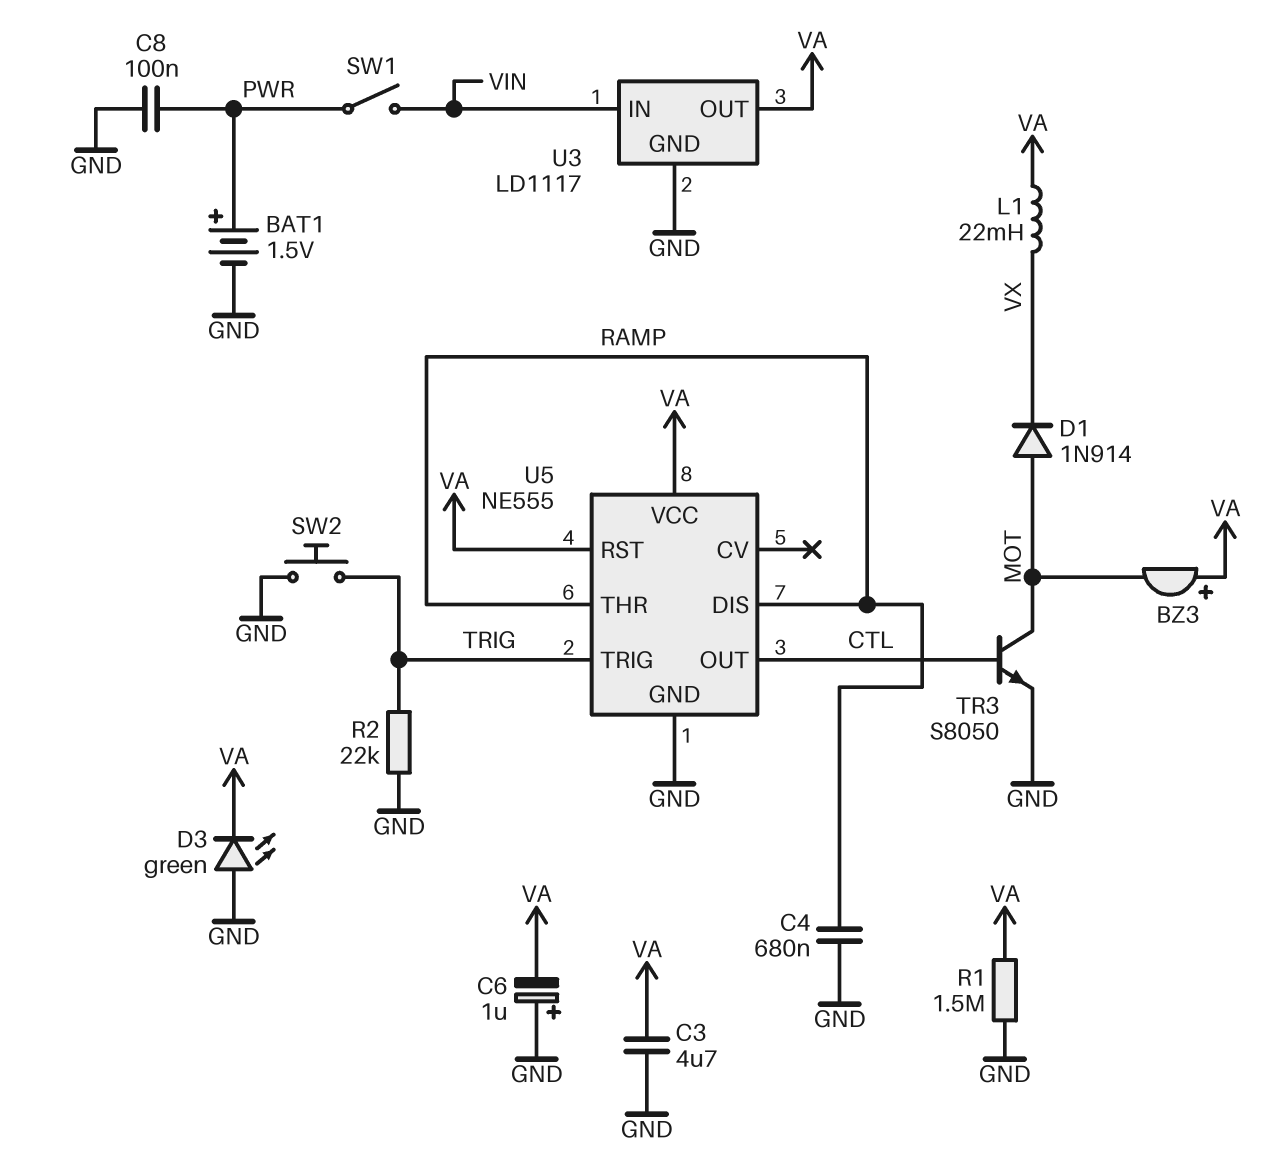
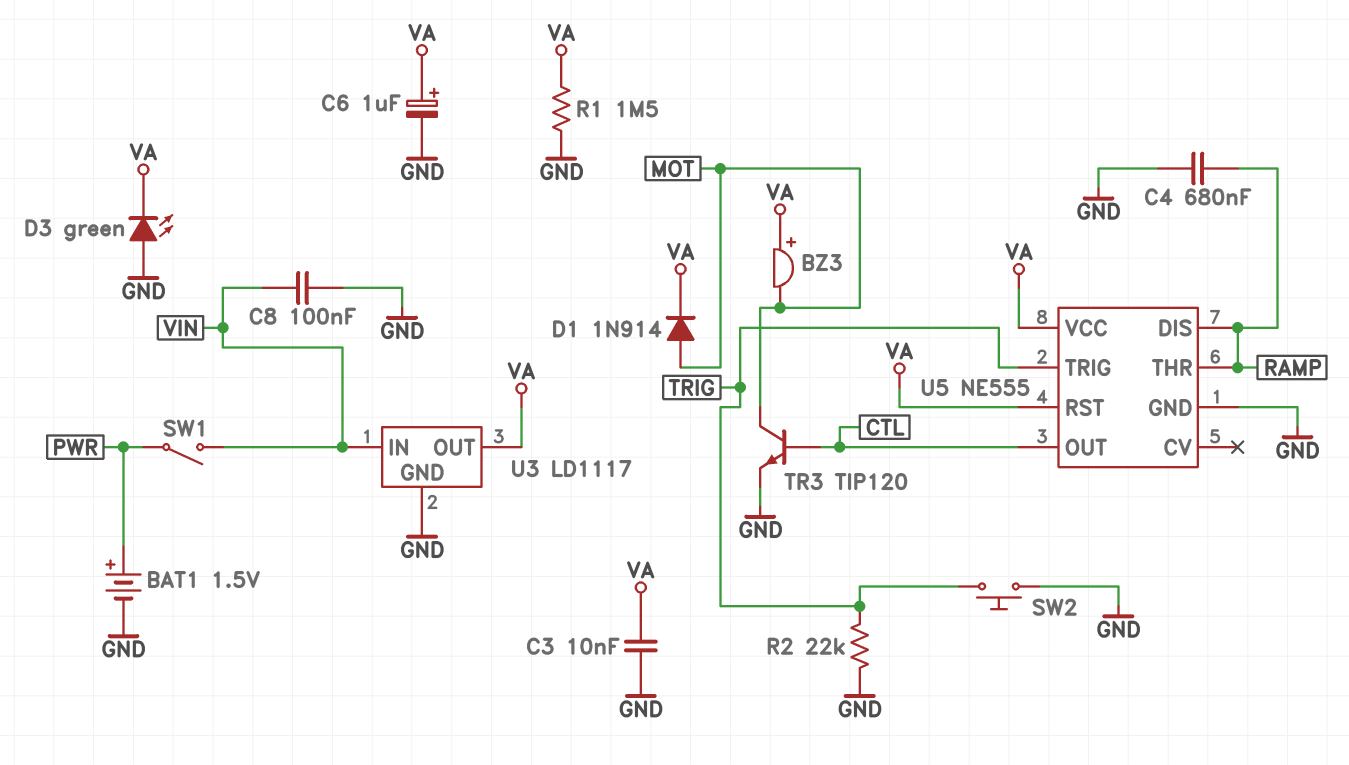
C3: 4.7uF (GND, VA) -> 10nF (GND, VA)
C6: 1uF (plus GND, minus VA) -> 1uF (plus VA, minus GND)
C8: 100nF (GND, PWR) -> 100nF (GND, VIN)
D1: diode 1N914 (A MOT, K VX) -> diode 1N914 (A MOT, K VA)
L1: 22mH (VA, VX) -> none
TR3: NPN S8050 (B CTL, C MOT, E GND) -> NPN TIP120 (B CTL, C MOT, E GND)

